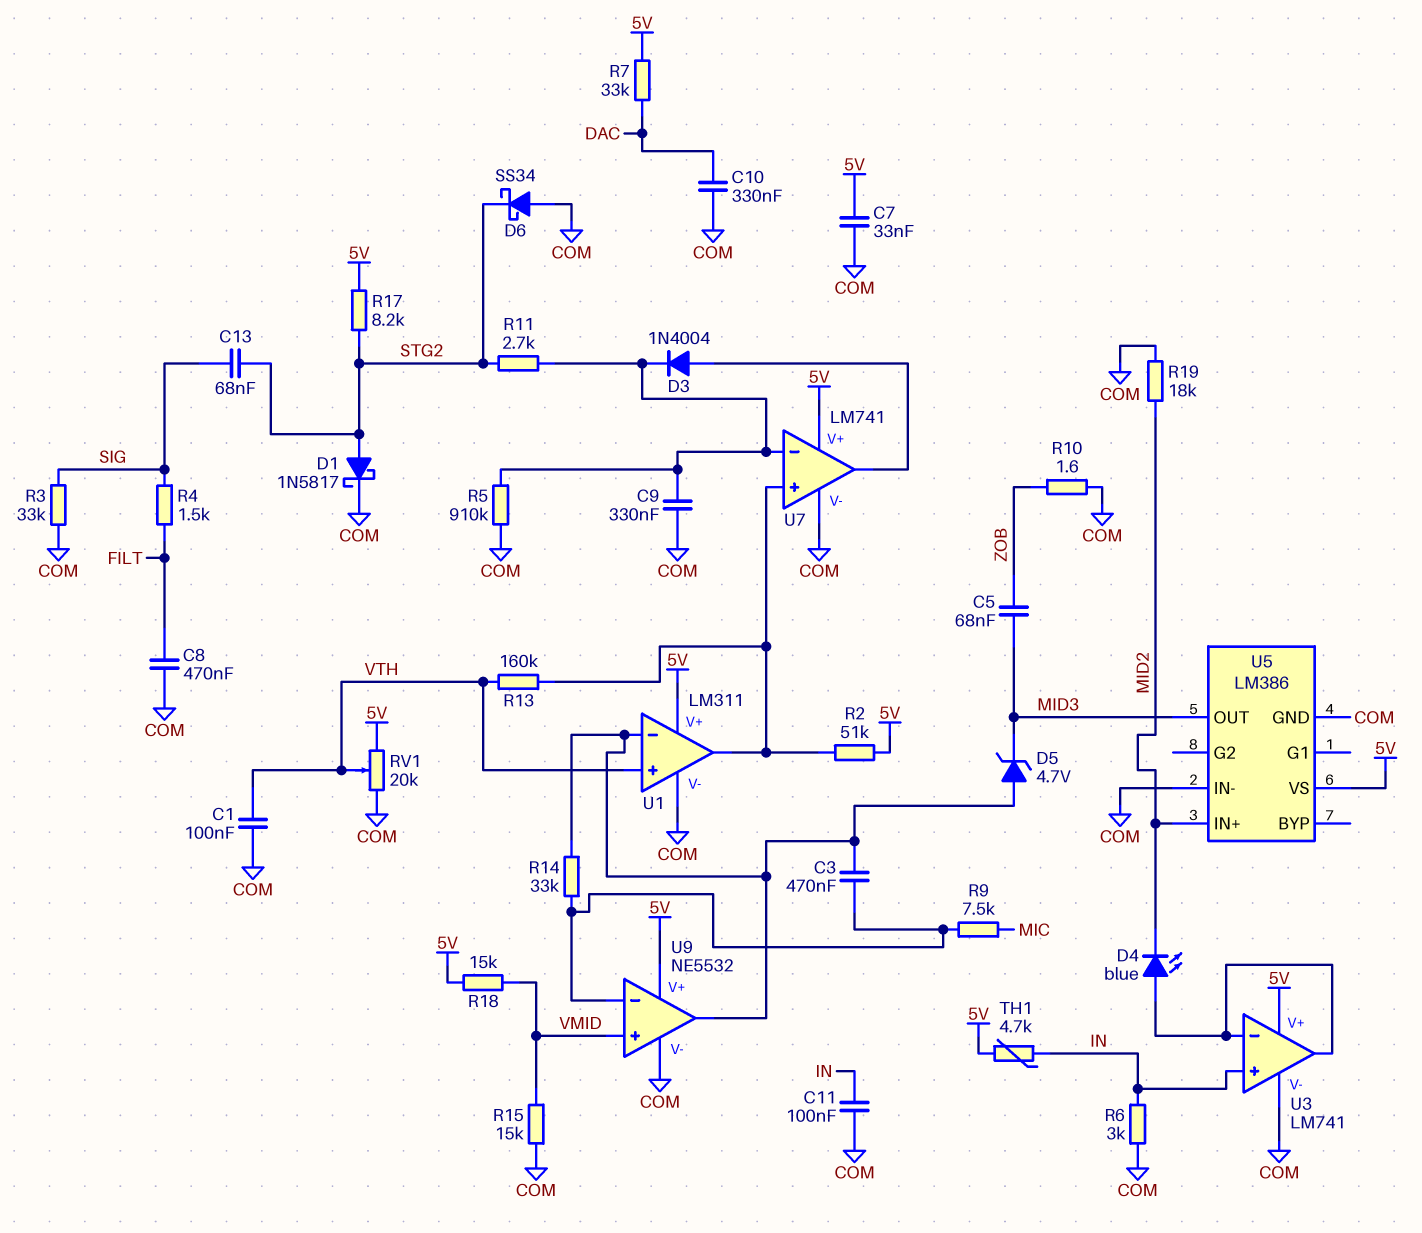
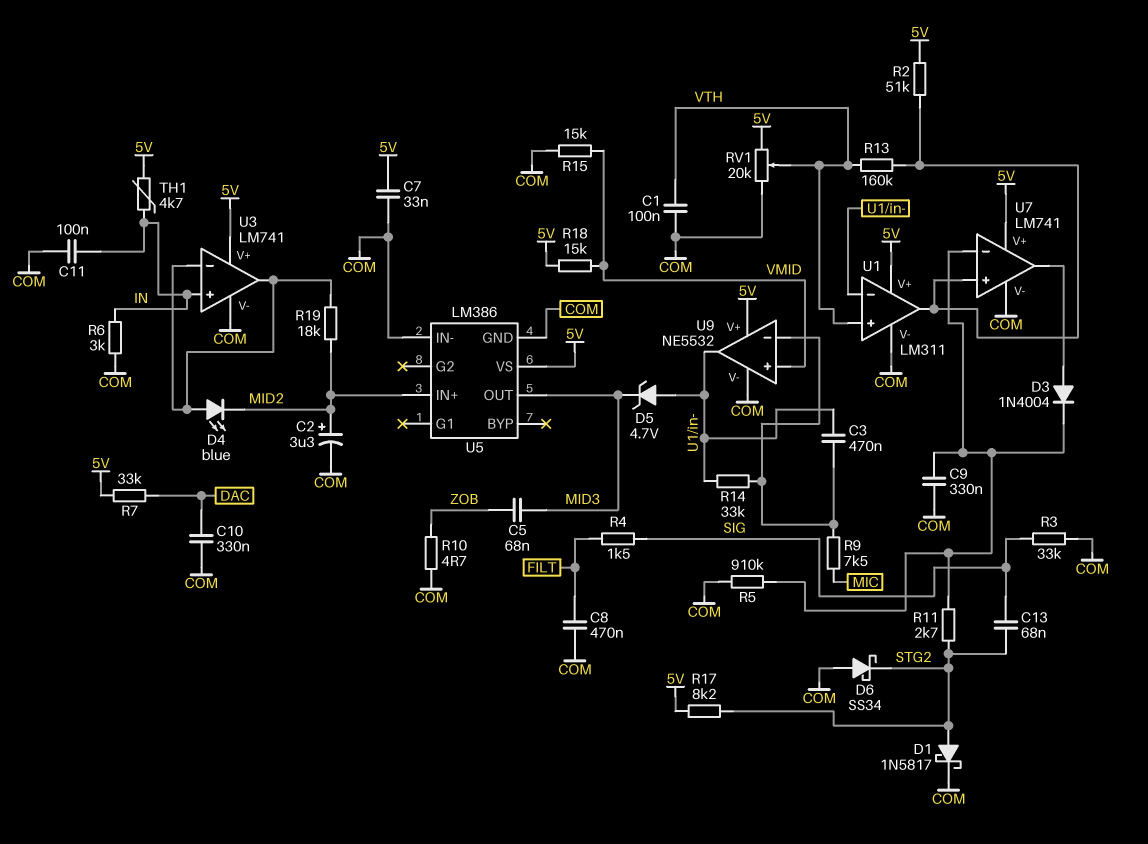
C2: none -> 3.3uF (plus MID2, minus COM)
R10: 1.6 (COM, ZOB) -> 4.7 (COM, ZOB)
R19: 18k (COM, MID2) -> 18k (MID2, U3/in-)

